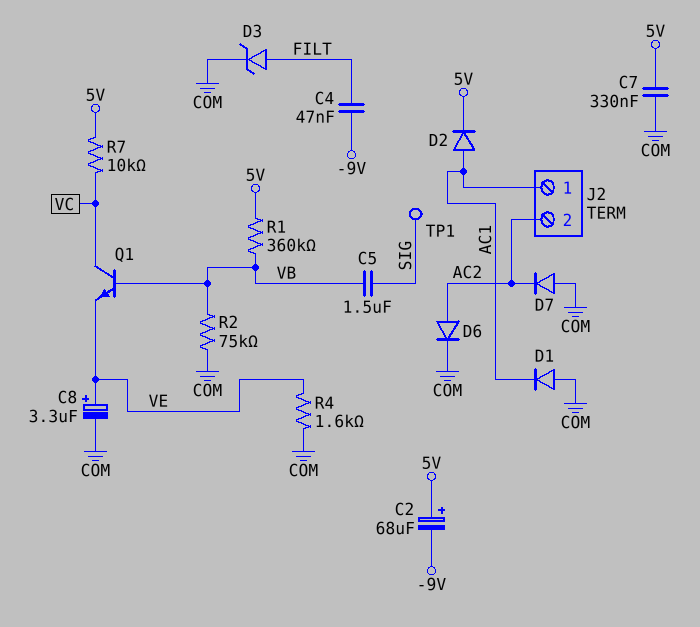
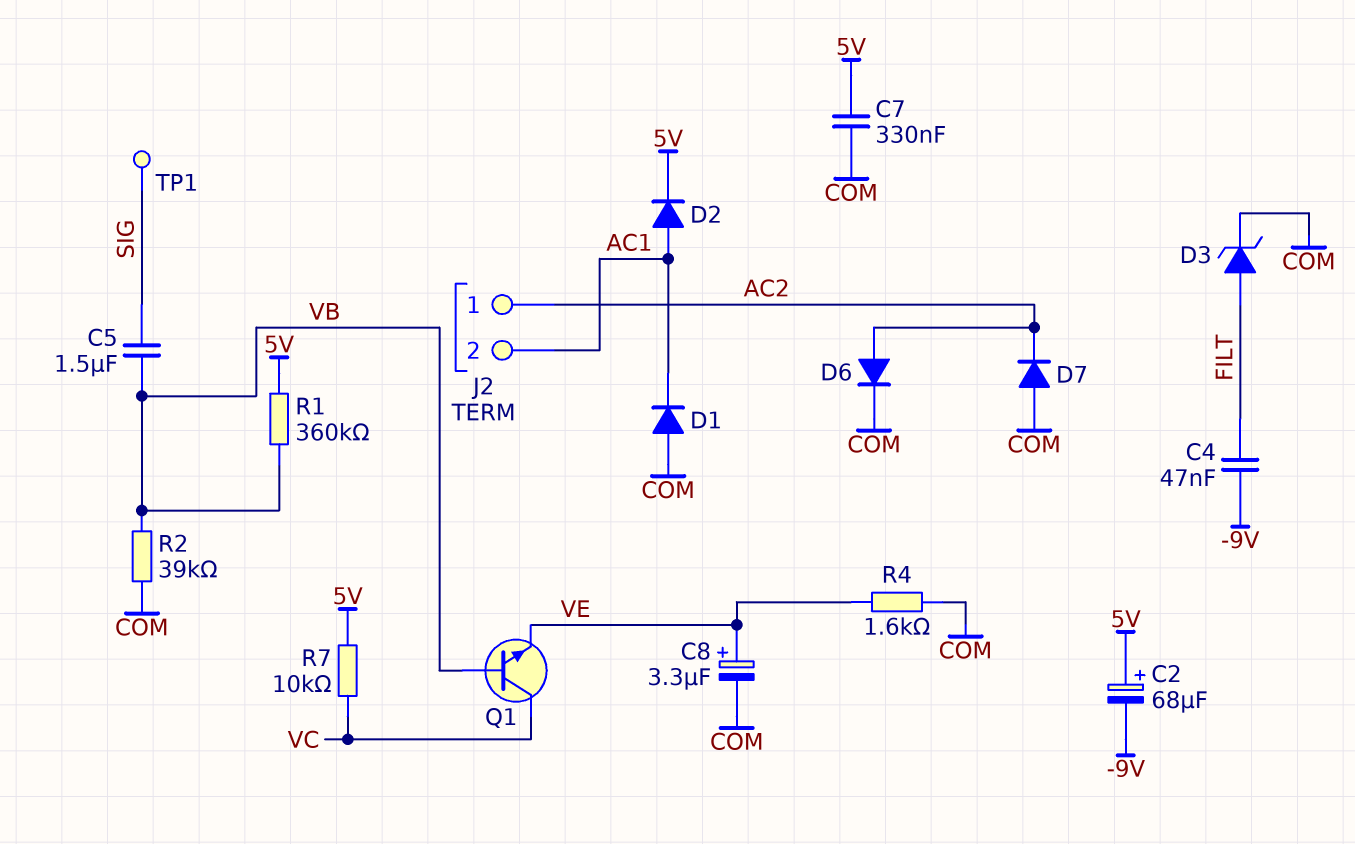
J2 pin 1: AC1 -> AC2
J2 pin 2: AC2 -> AC1
R2: 75k (COM, VB) -> 39k (COM, VB)

